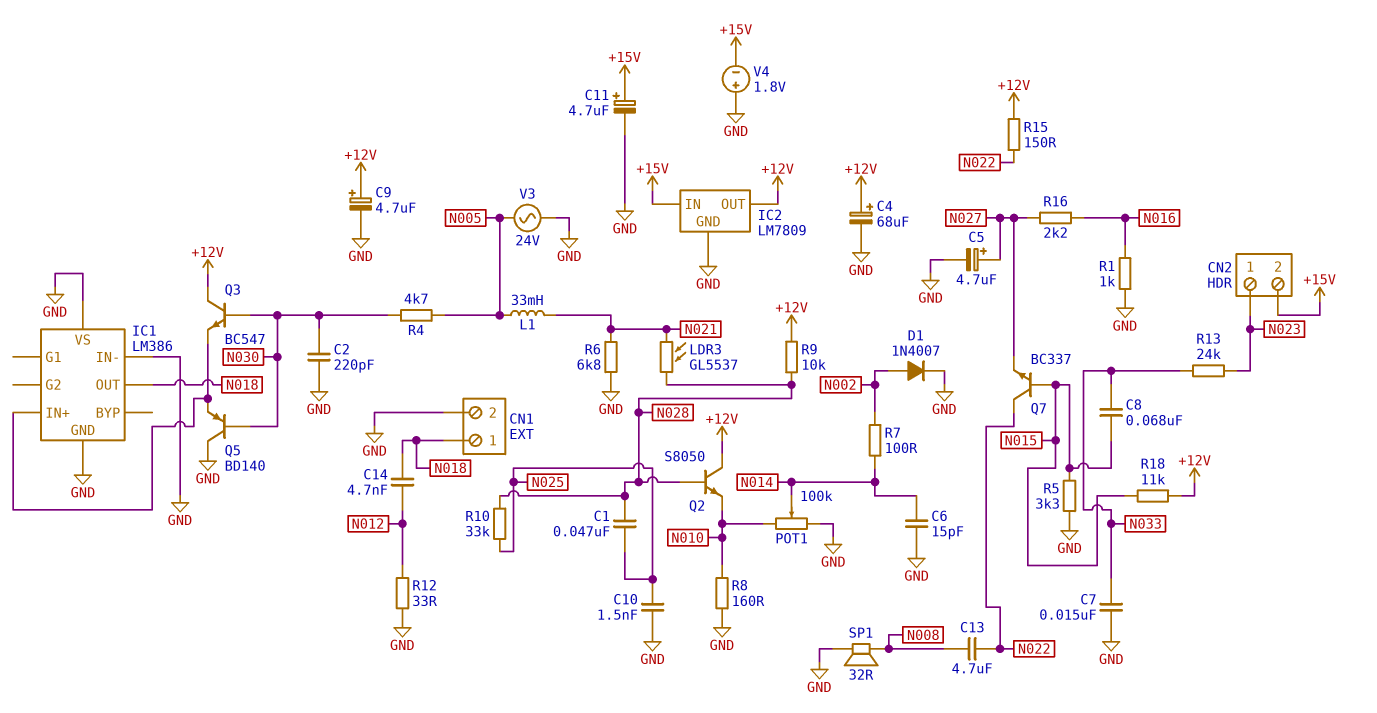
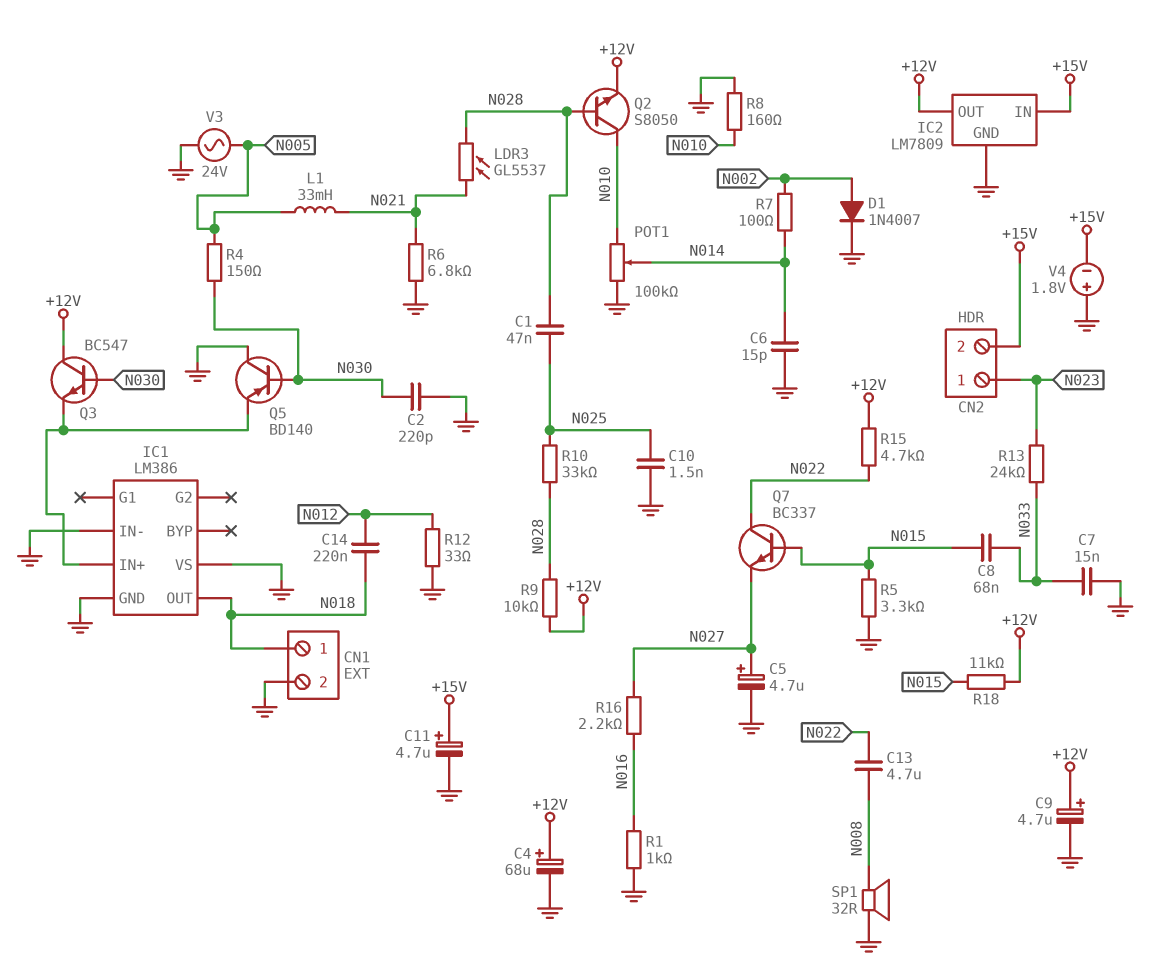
C14: 4.7nF (N012, N018) -> 220nF (N012, N018)
Q2: NPN S8050 (B N028, C +12V, E N010) -> NPN S8050 (B N028, C N010, E +12V)
R4: 4.7k (N005, N030) -> 150 (N005, N030)
R15: 150 (+12V, N022) -> 4.7k (+12V, N022)

